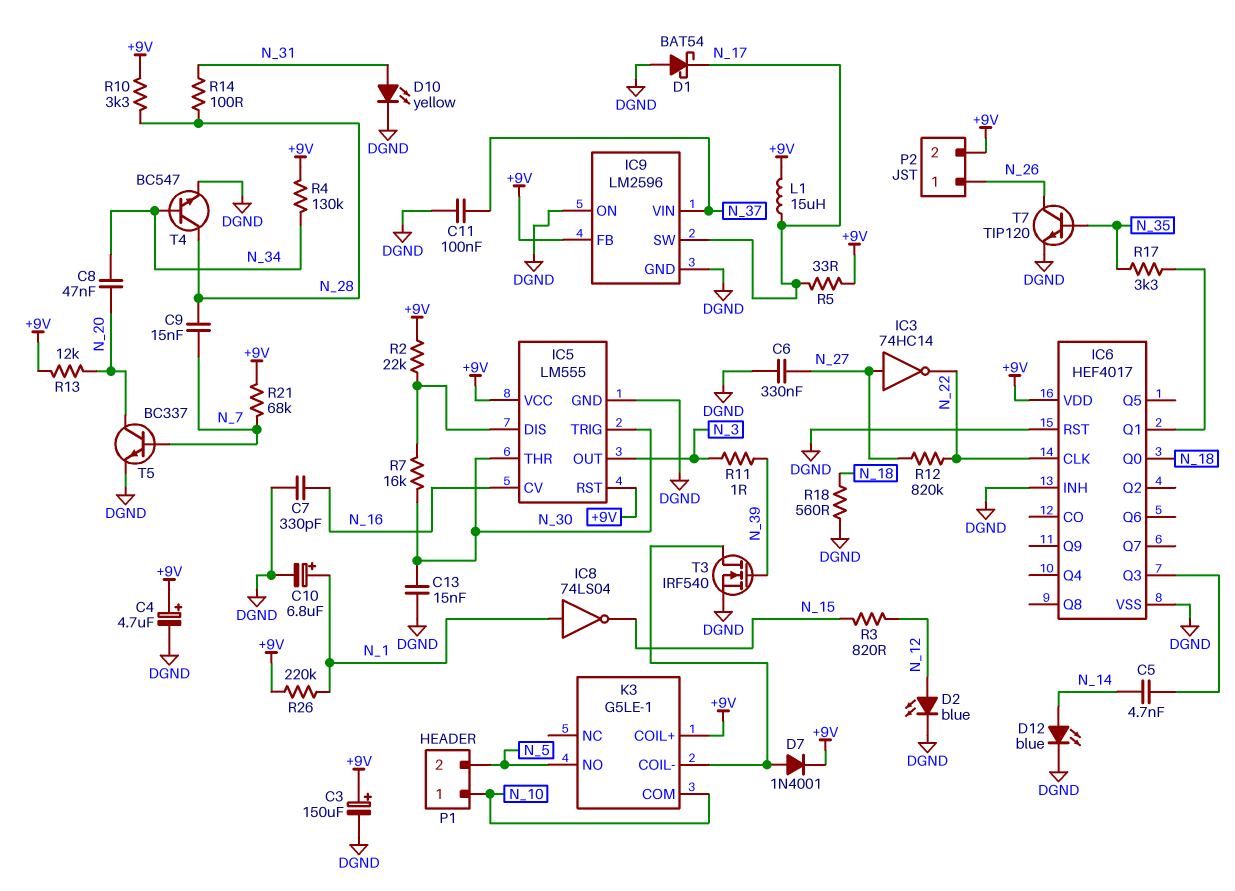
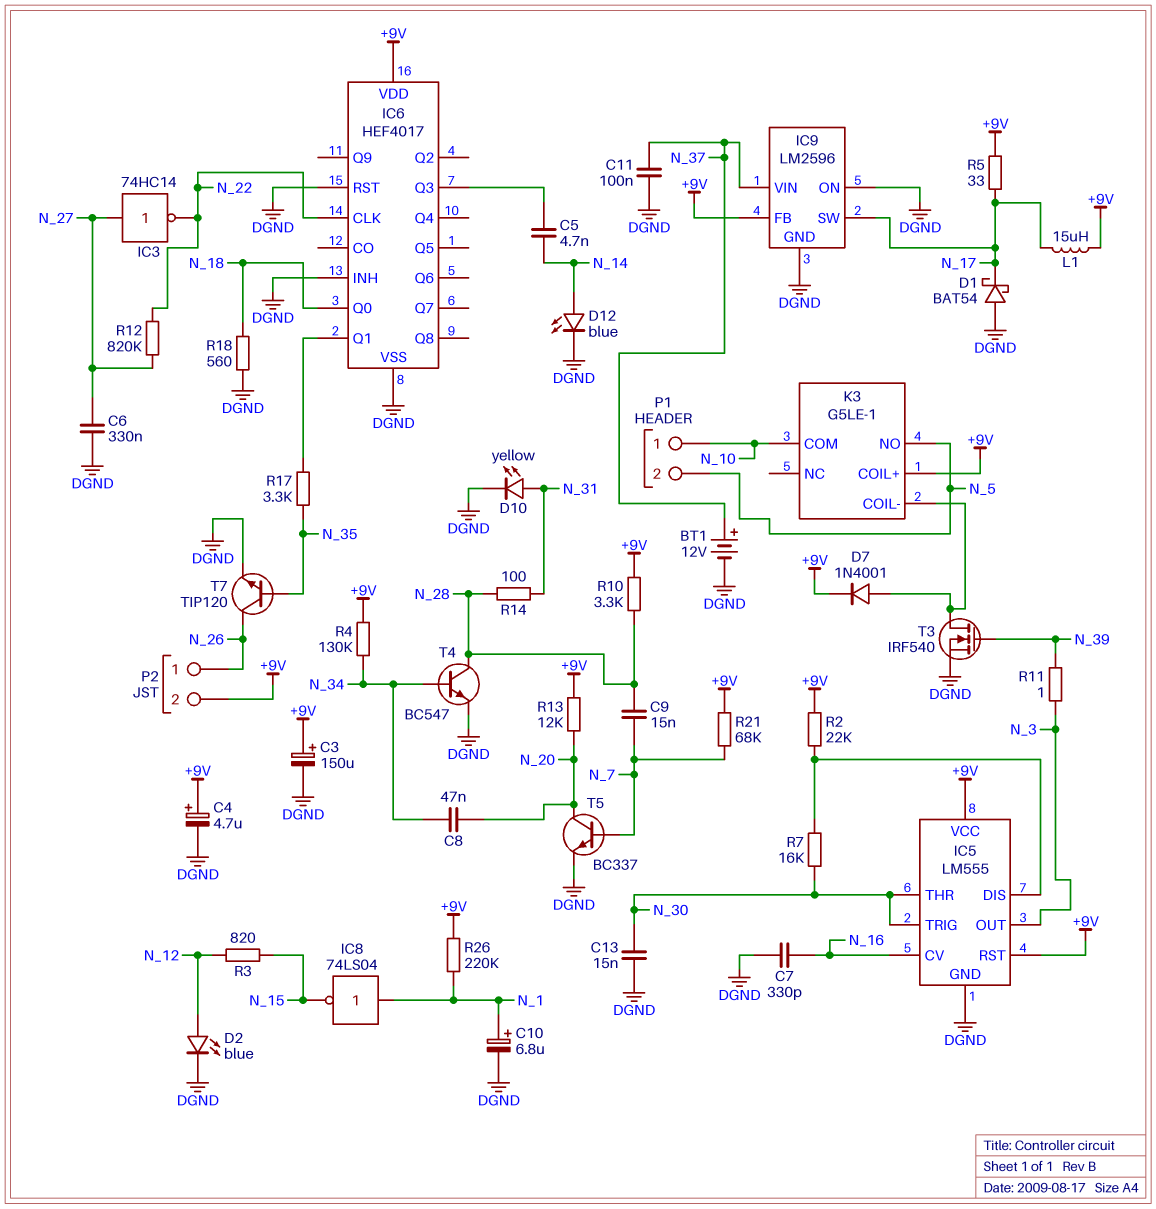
BT1: none -> 12V (plus N_37, minus DGND)

